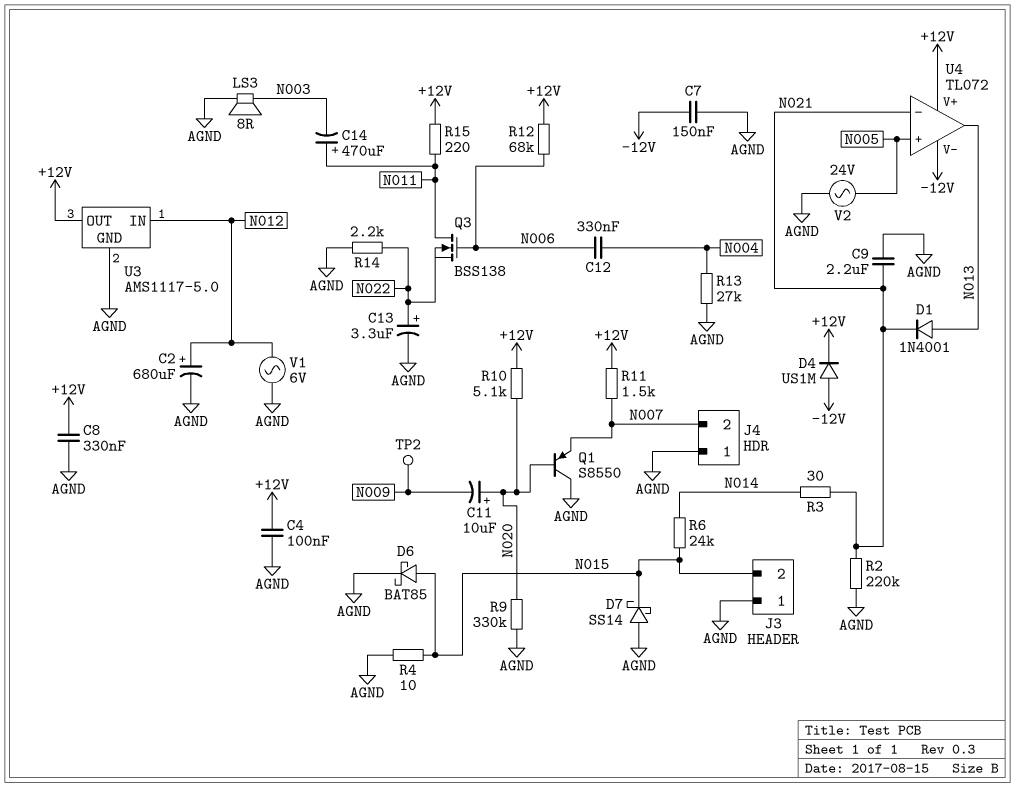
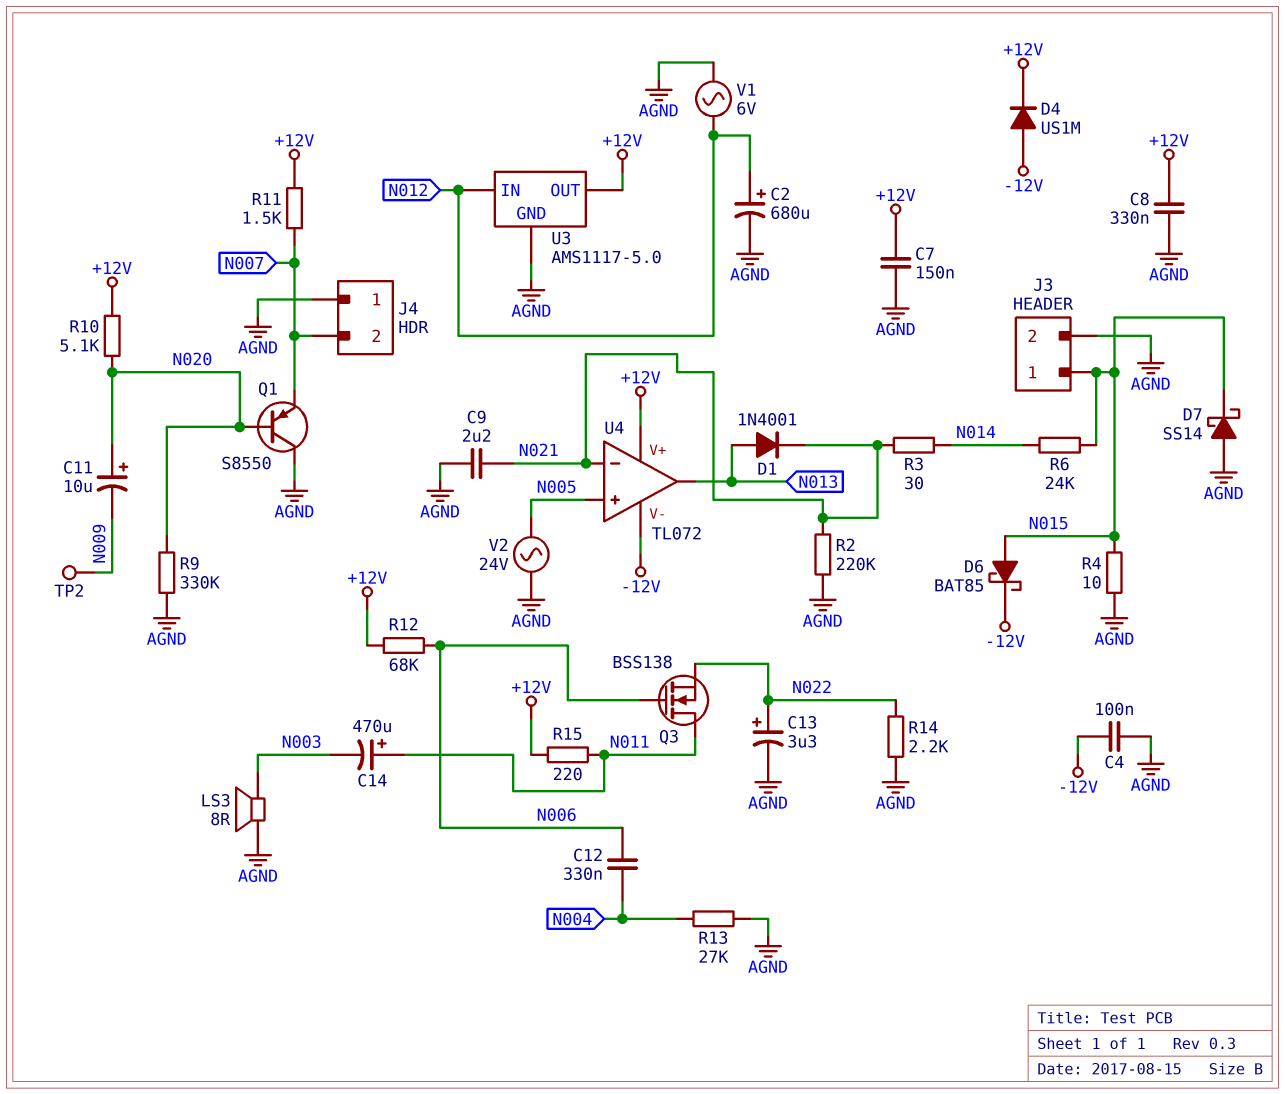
C4: 100nF (+12V, AGND) -> 100nF (-12V, AGND)
C7: 150nF (-12V, AGND) -> 150nF (+12V, AGND)
D6: schottky BAT85 (A N015, K AGND) -> schottky BAT85 (A N015, K -12V)
J3 pin 1: AGND -> N015
J3 pin 2: N015 -> AGND

